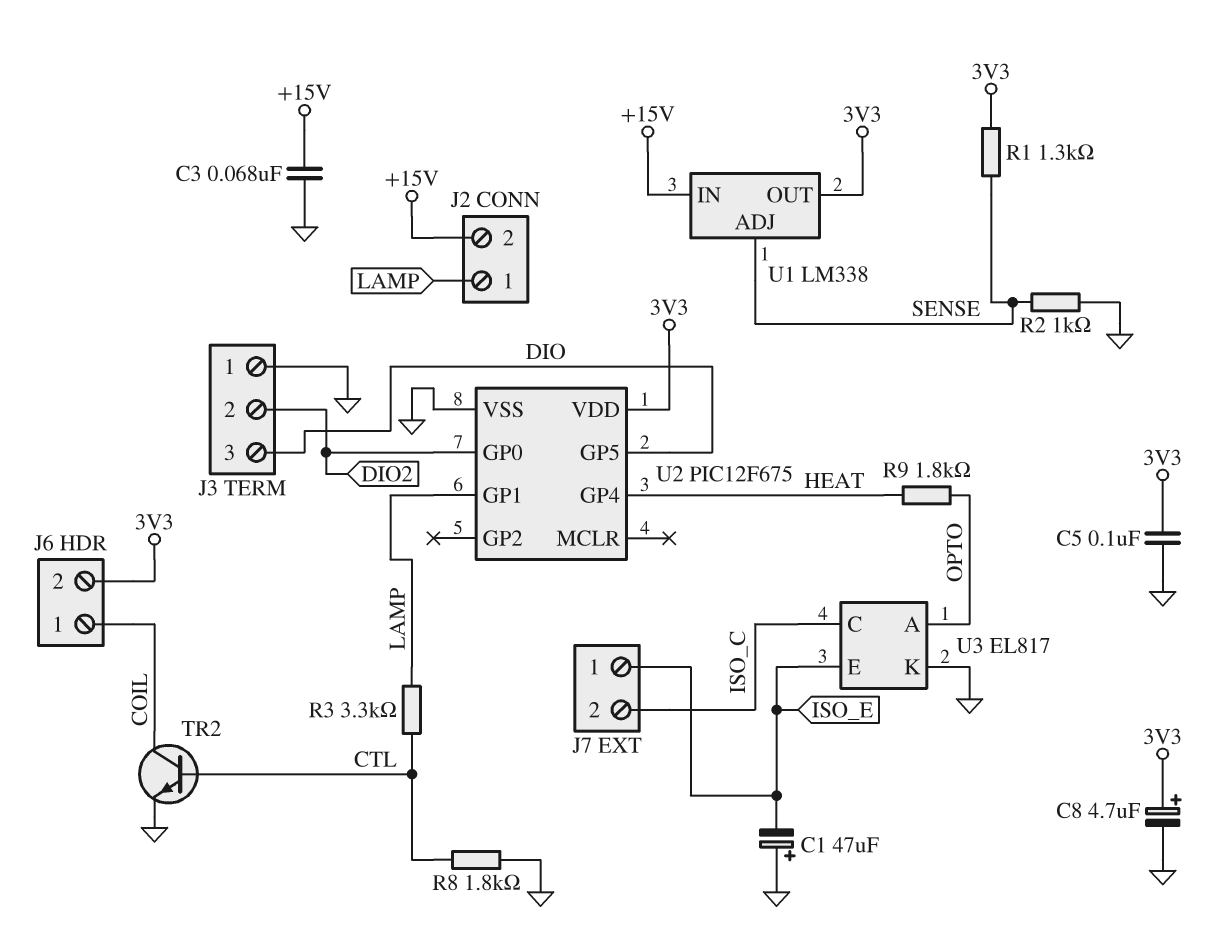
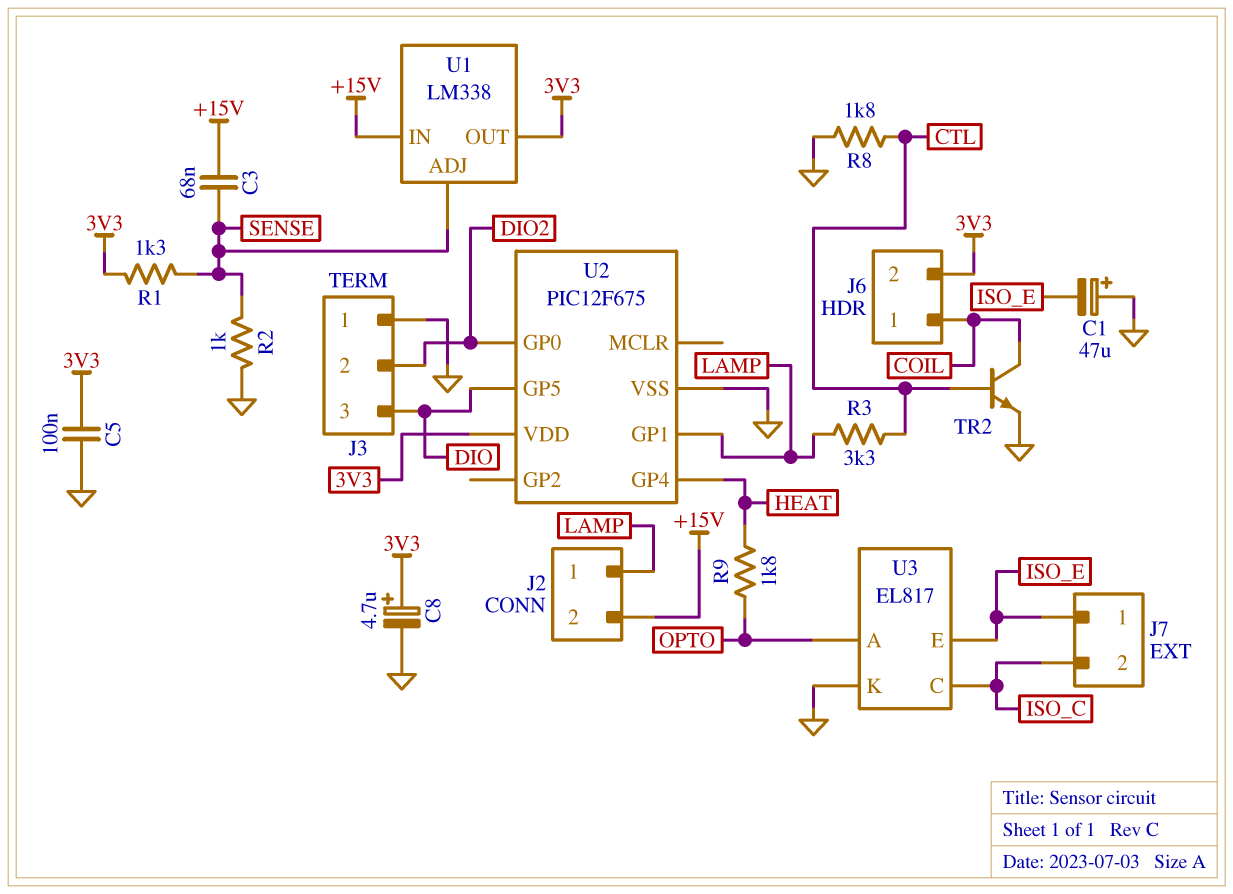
C3: 68nF (+15V, GND) -> 68nF (+15V, SENSE)

